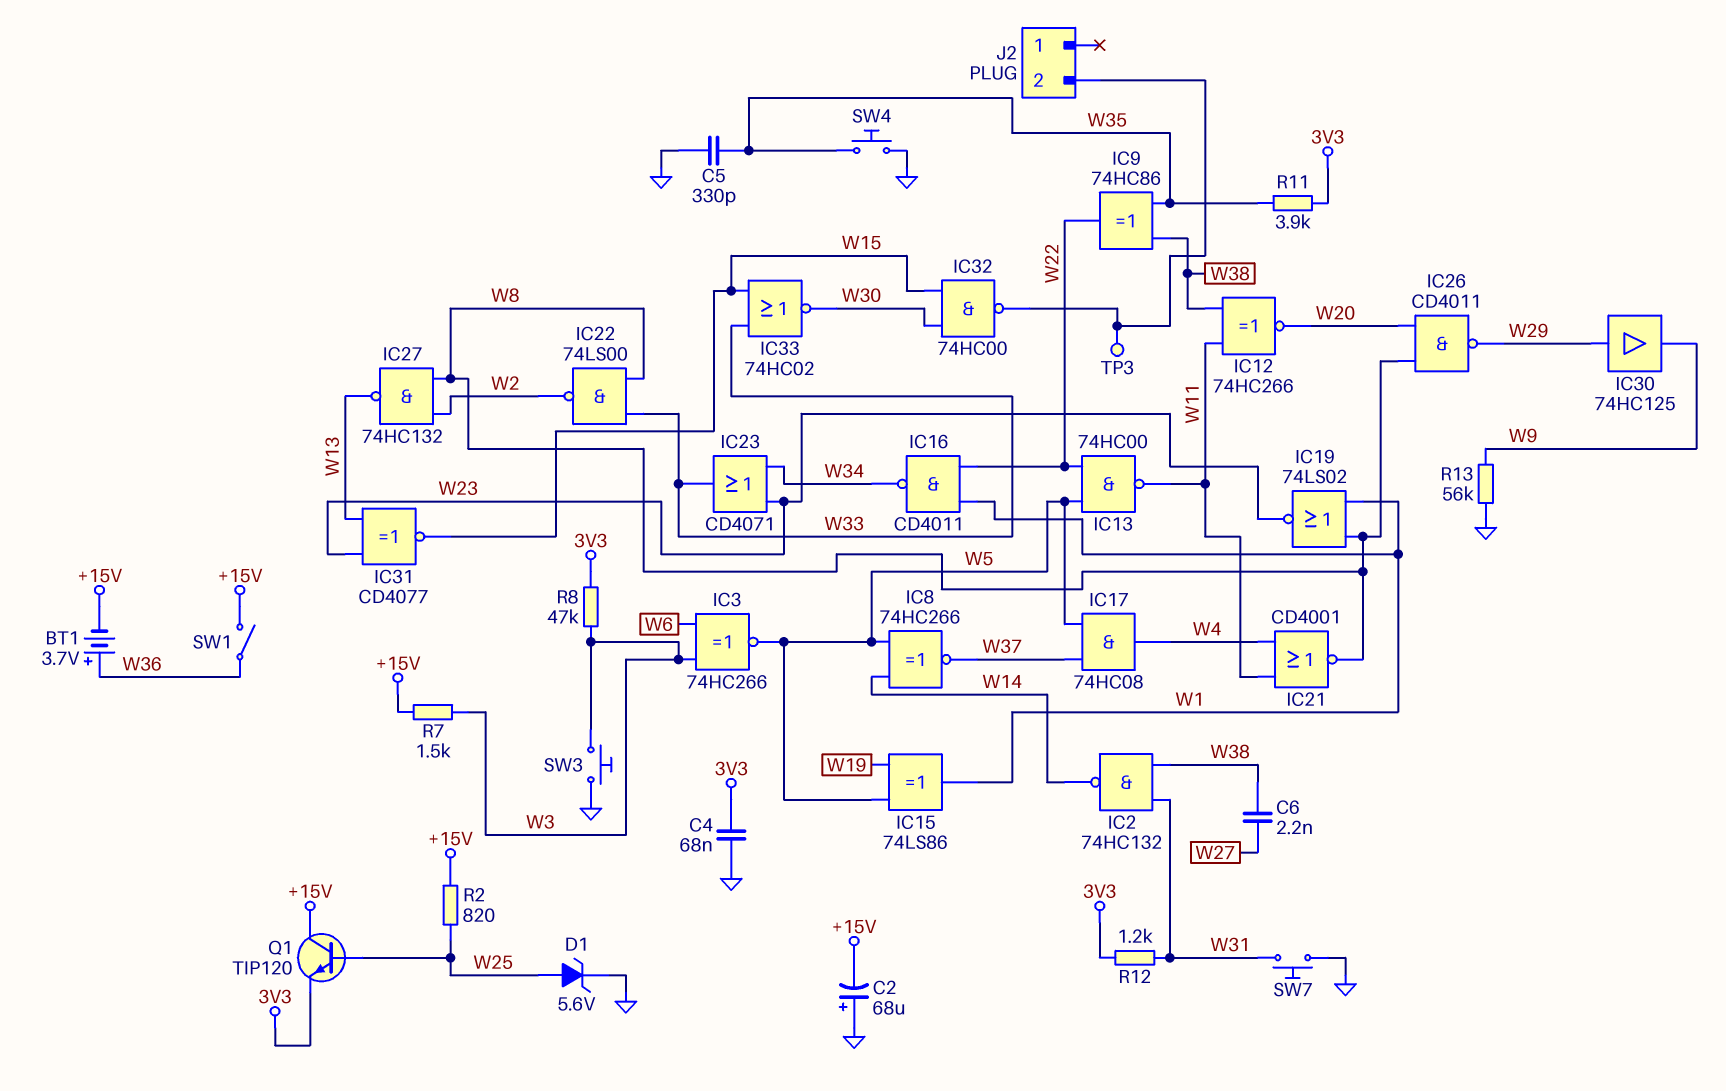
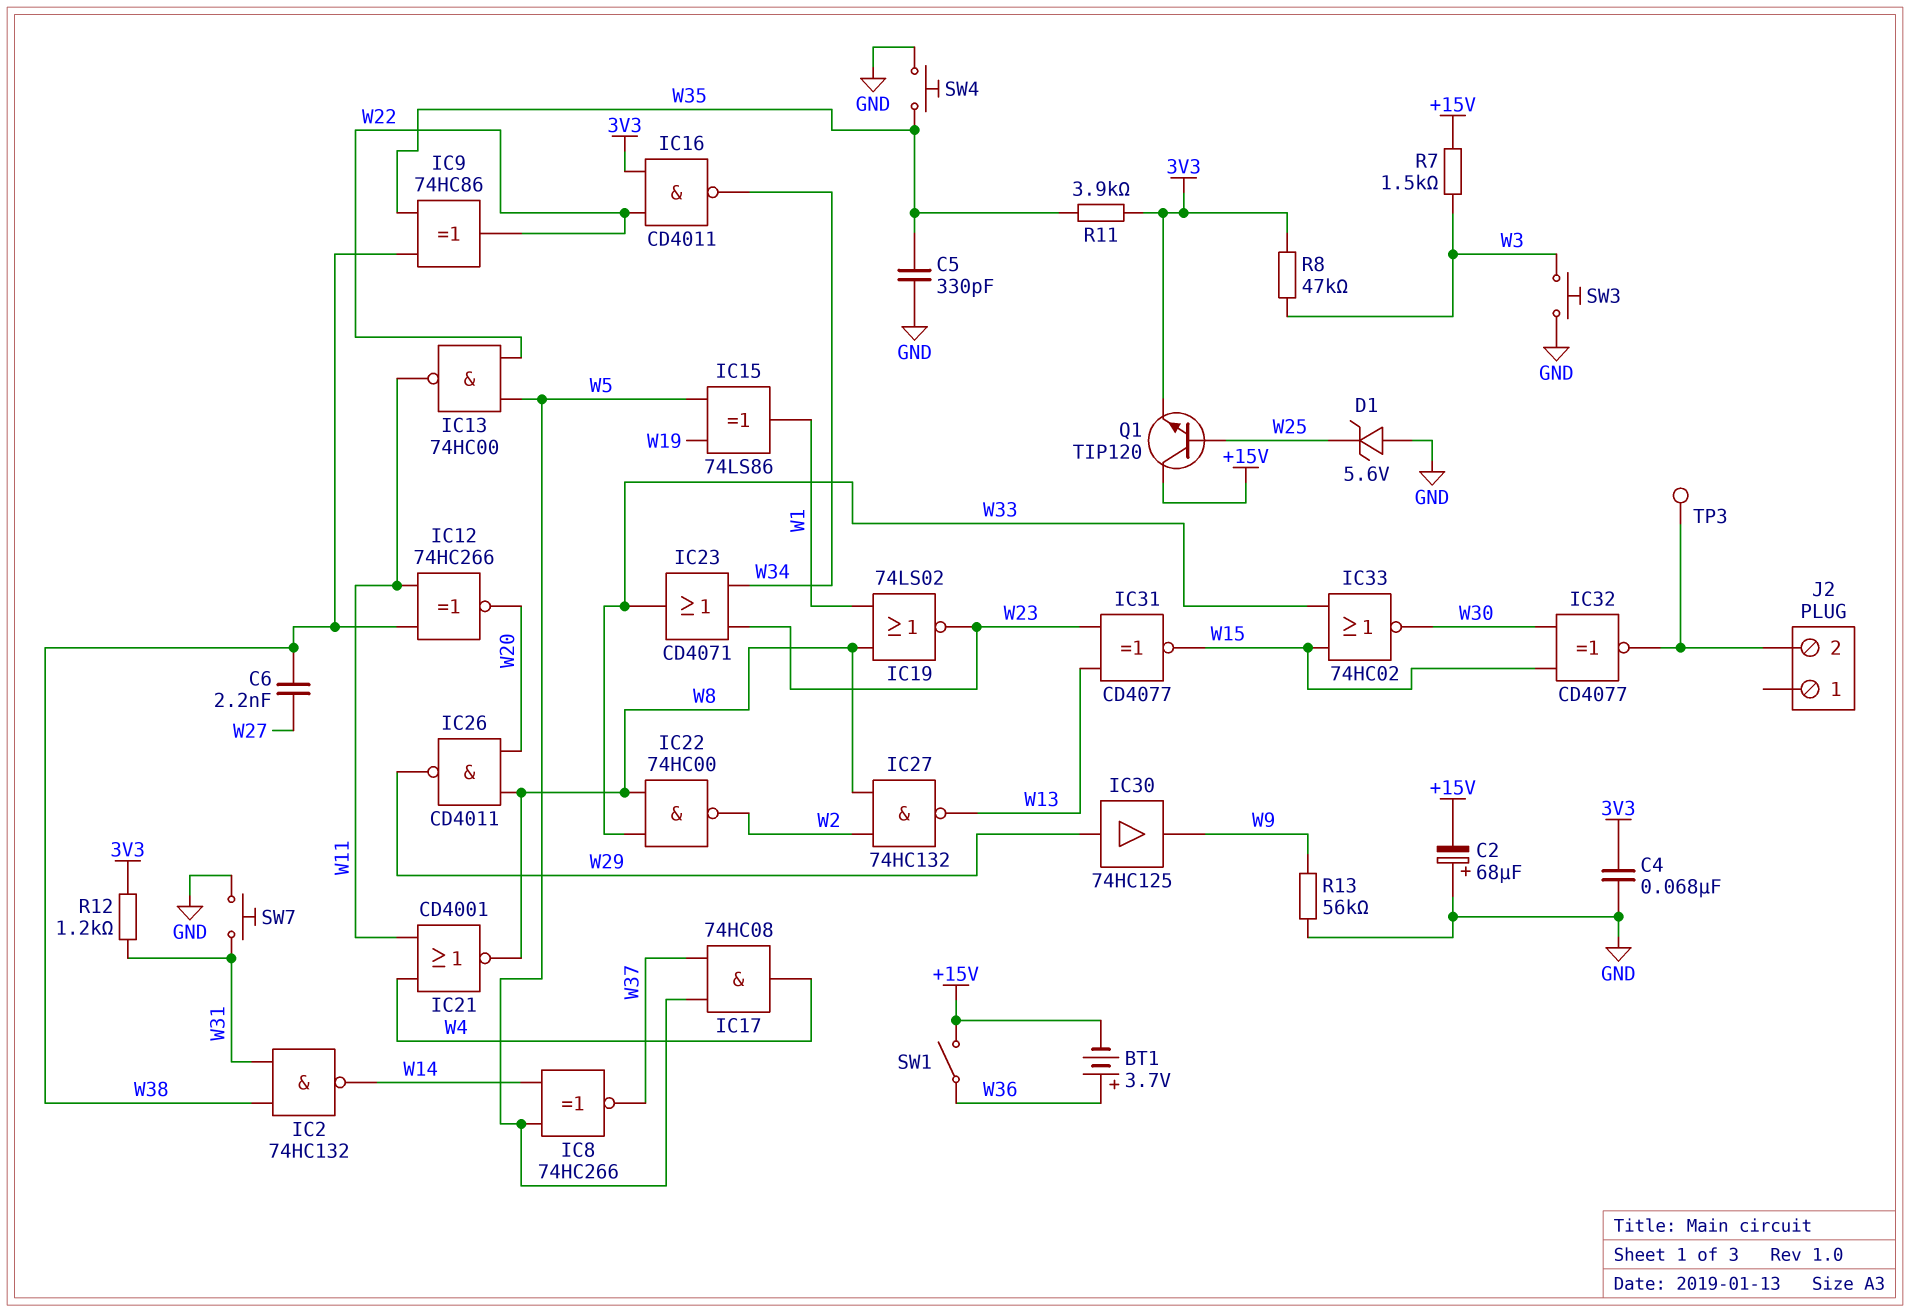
D1: zener 5.6V (A W25, K GND) -> zener 5.6V (A GND, K W25)
IC3: XNOR 74HC266 (in W3, in W6, out W5) -> none
IC16: NAND CD4011 (in W1, in W22, out W34) -> NAND CD4011 (in 3V3, in W22, out W34)
IC22: NAND 74LS00 (in W8, in W33, out W2) -> NAND 74HC00 (in W8, in W33, out W2)
IC32: NAND 74HC00 (in W15, in W30, out J2/2) -> XNOR CD4077 (in W15, in W30, out J2/2)
R2: 820 (+15V, W25) -> none

